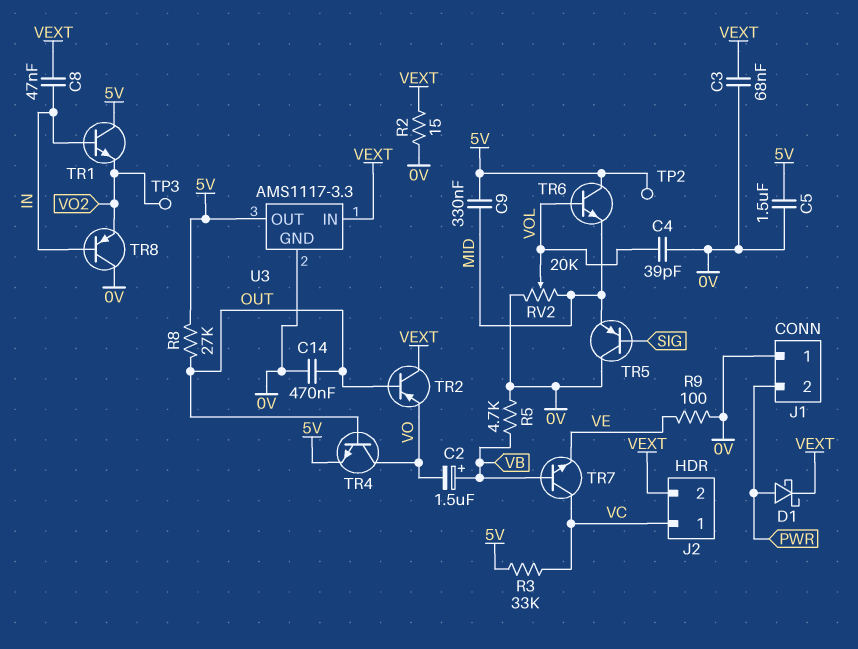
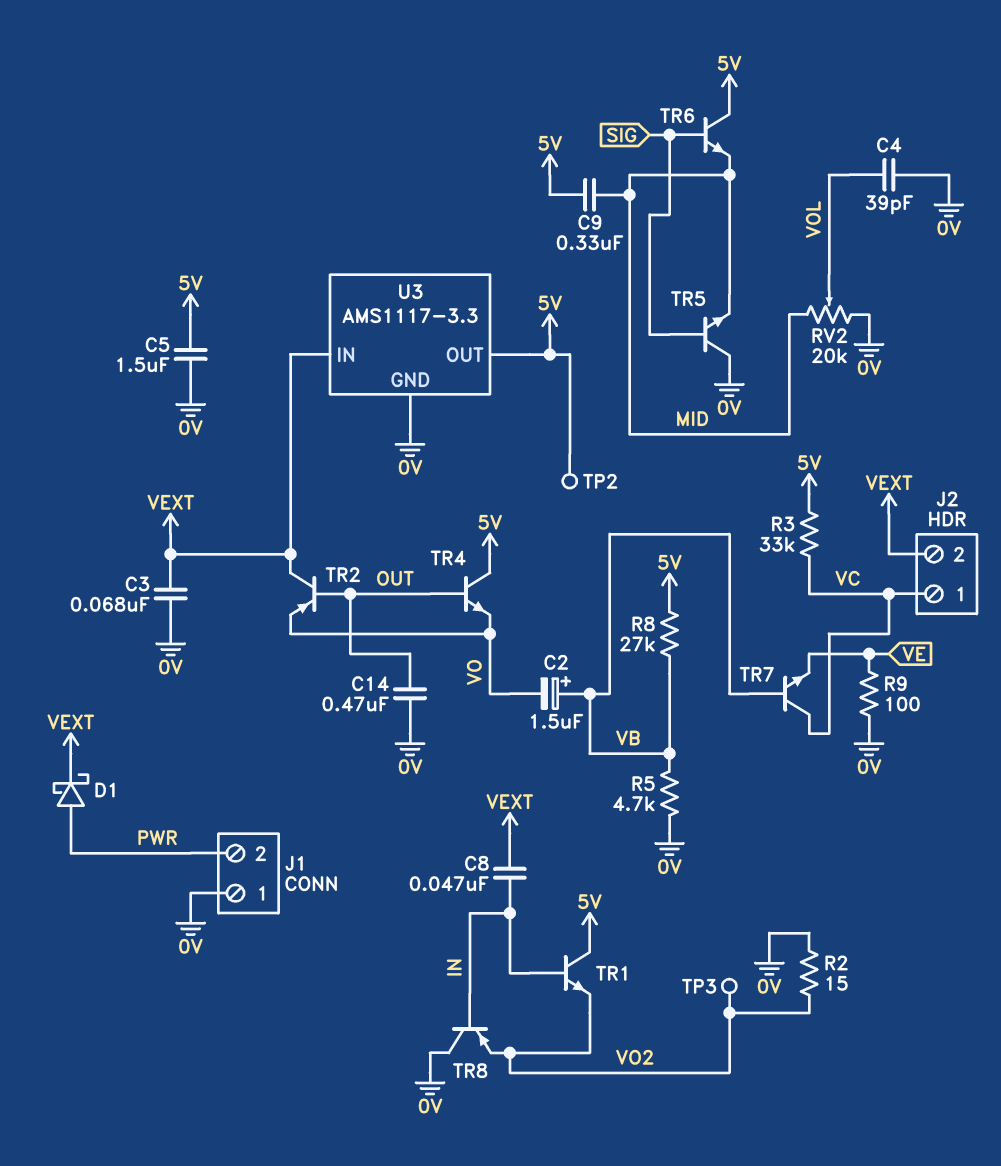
R2: 15 (0V, VEXT) -> 15 (0V, VO2)
R8: 27k (5V, OUT) -> 27k (5V, VB)
TR4: NPN (B OUT, C VO, E 5V) -> NPN (B OUT, C 5V, E VO)
TR5: PNP (B SIG, C 0V, E MID) -> NPN (B SIG, C 0V, E MID)
TR6: NPN (B VOL, C 5V, E MID) -> NPN (B SIG, C 5V, E MID)

